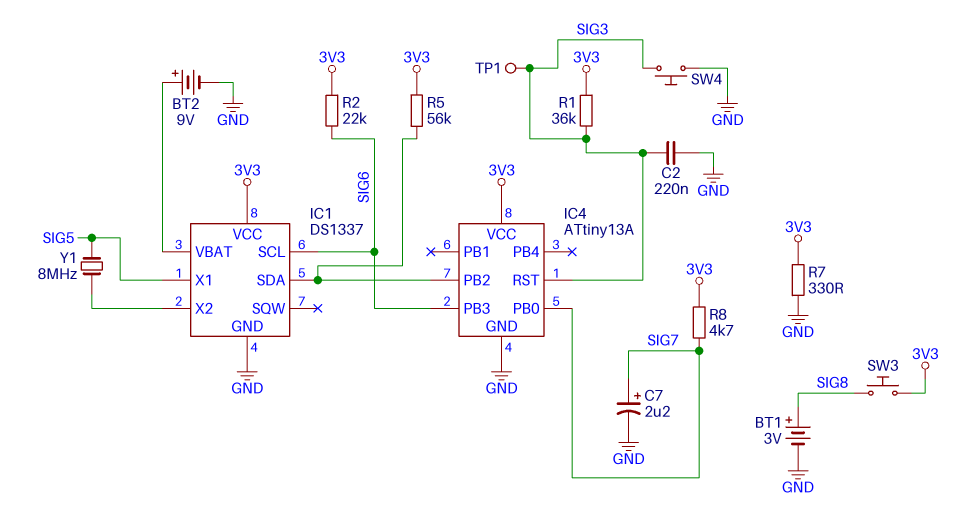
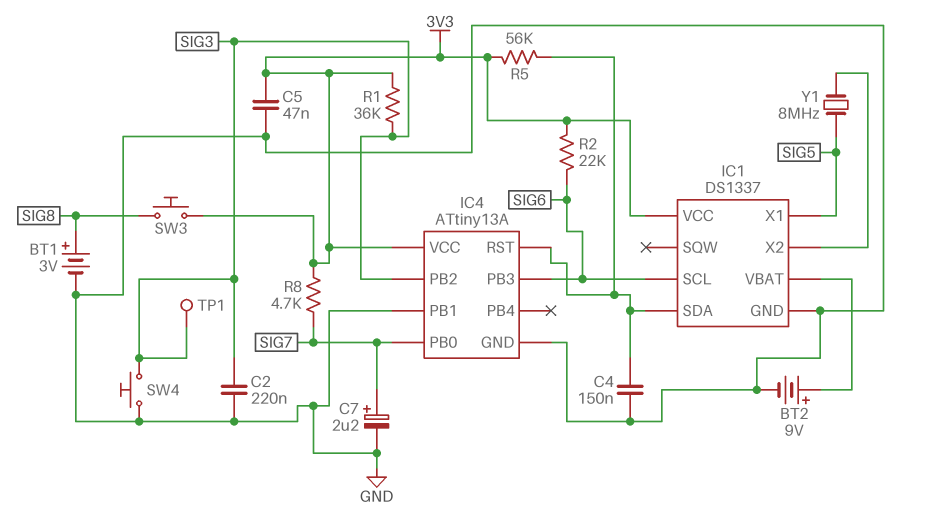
C4: none -> 150nF (GND, IC1/SDA)
C5: none -> 47nF (3V3, GND)
IC4 pin PB1: none -> GND
IC4 pin PB2: IC1/SDA -> SIG3
IC4 pin RST: SIG3 -> IC1/SDA
R7: 330 (3V3, GND) -> none

